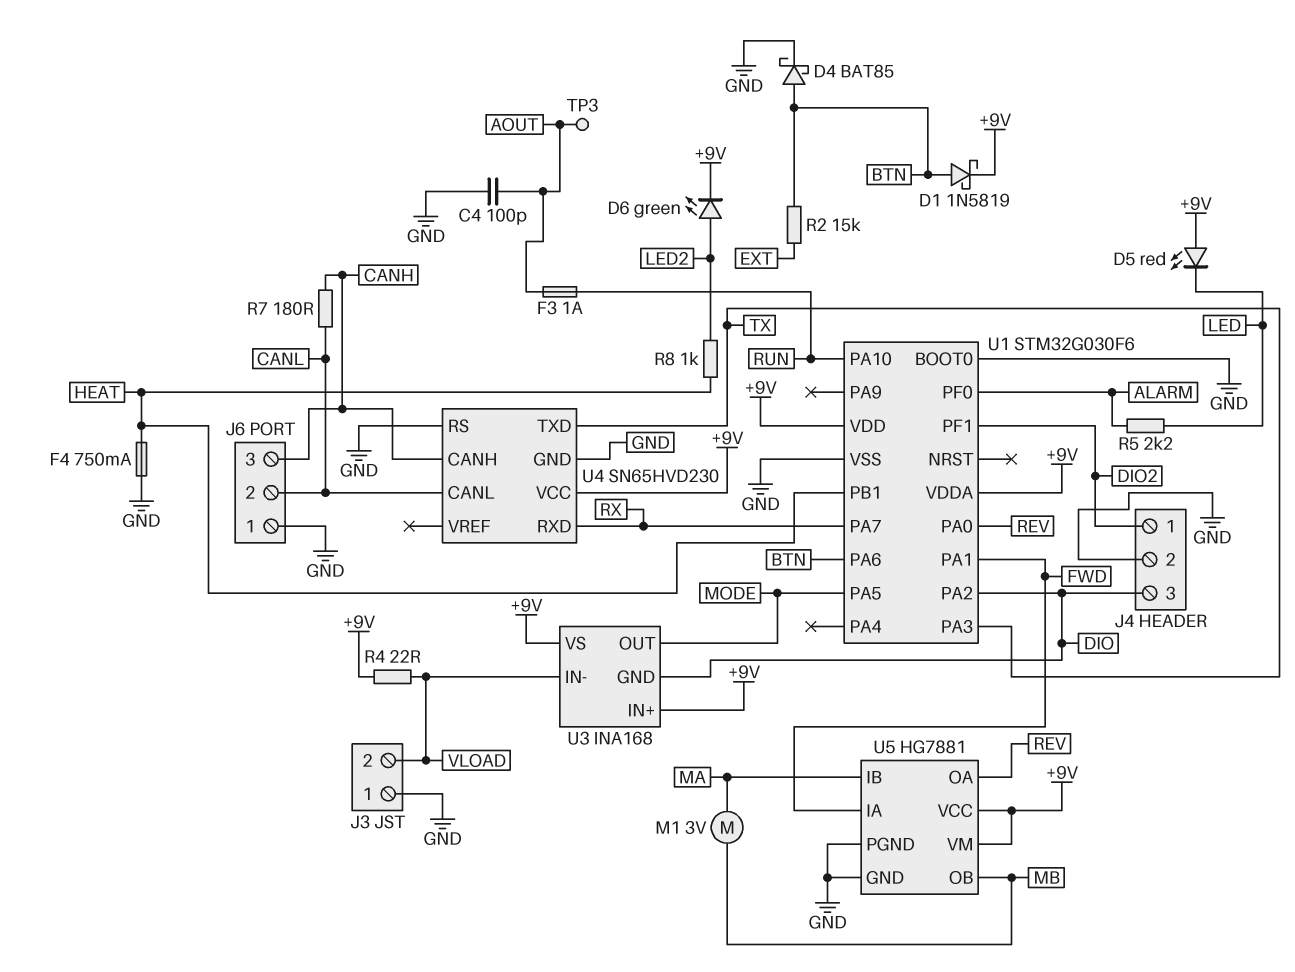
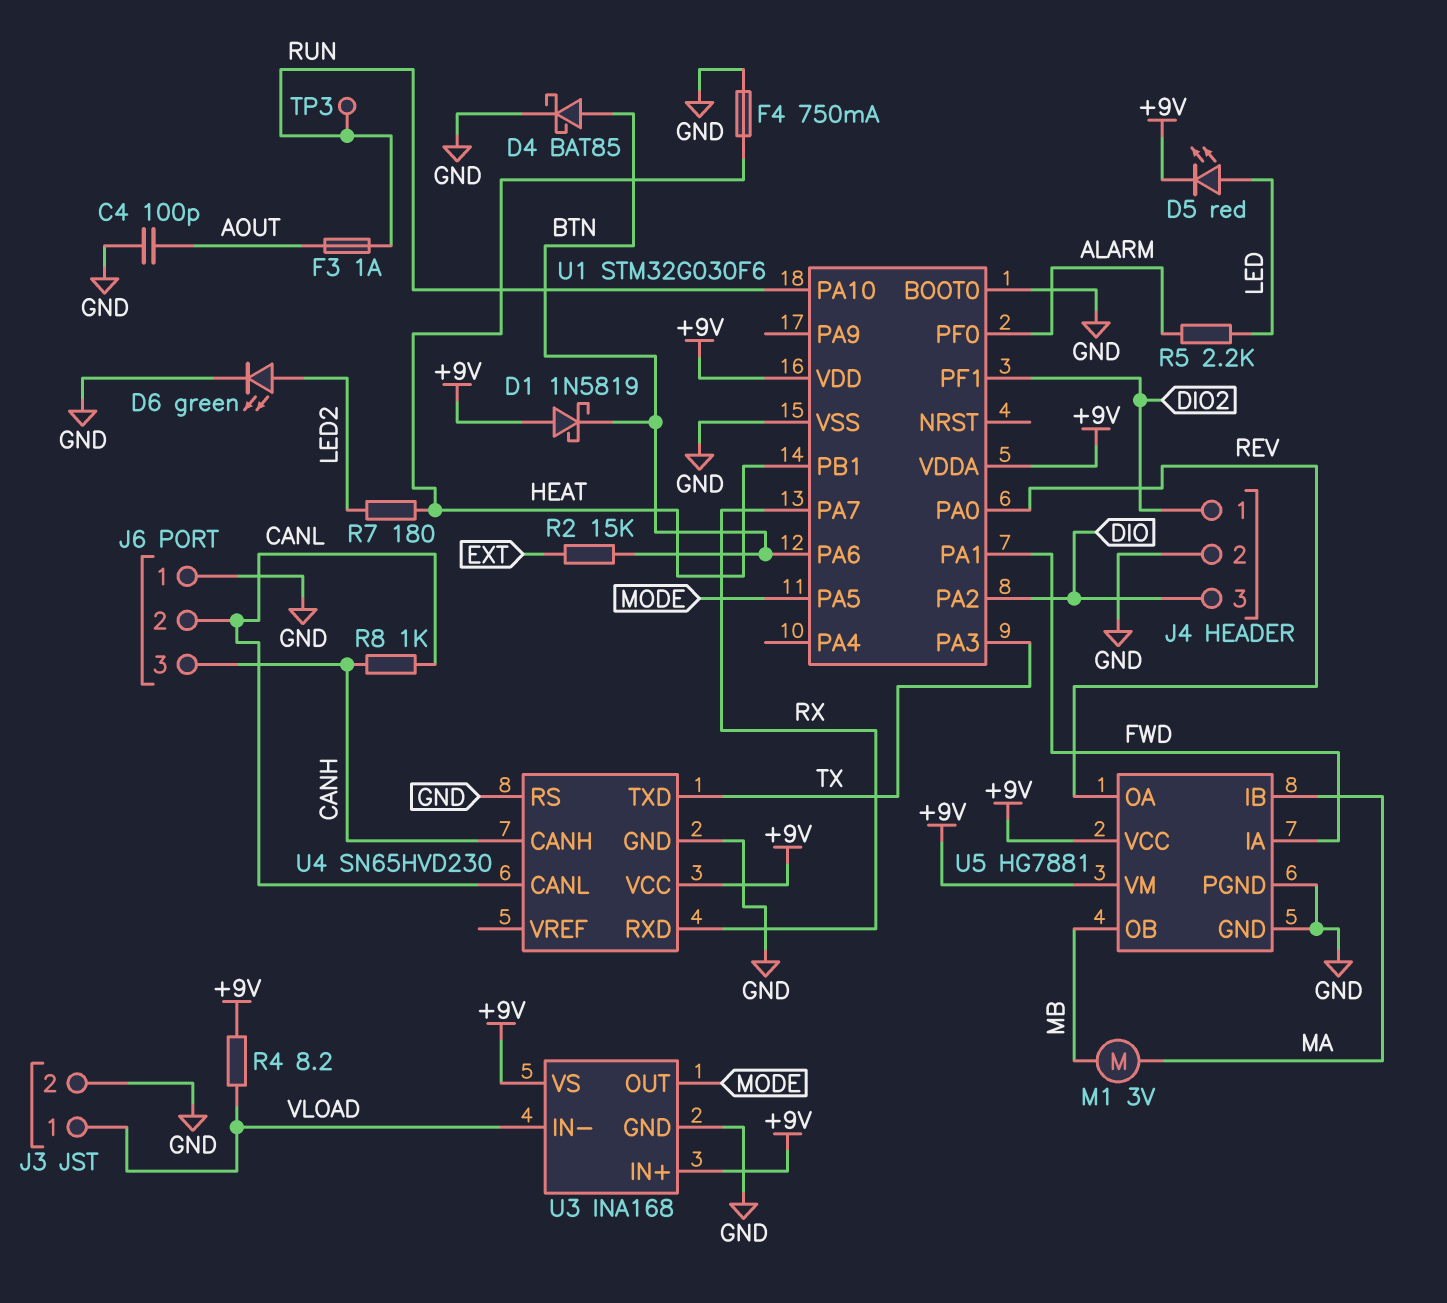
D1: schottky 1N5819 (A BTN, K +9V) -> schottky 1N5819 (A +9V, K BTN)
D5: LED red (A +9V, K LED) -> LED red (A LED, K +9V)
D6: LED green (A LED2, K +9V) -> LED green (A LED2, K GND)
J3 pin 1: GND -> VLOAD
J3 pin 2: VLOAD -> GND
R4: 22 (+9V, VLOAD) -> 8.2 (+9V, VLOAD)
R7: 180 (CANH, CANL) -> 180 (HEAT, LED2)
R8: 1k (HEAT, LED2) -> 1k (CANH, CANL)
TP3: test point (AOUT) -> test point (RUN)
U3 pin GND: DIO -> GND

